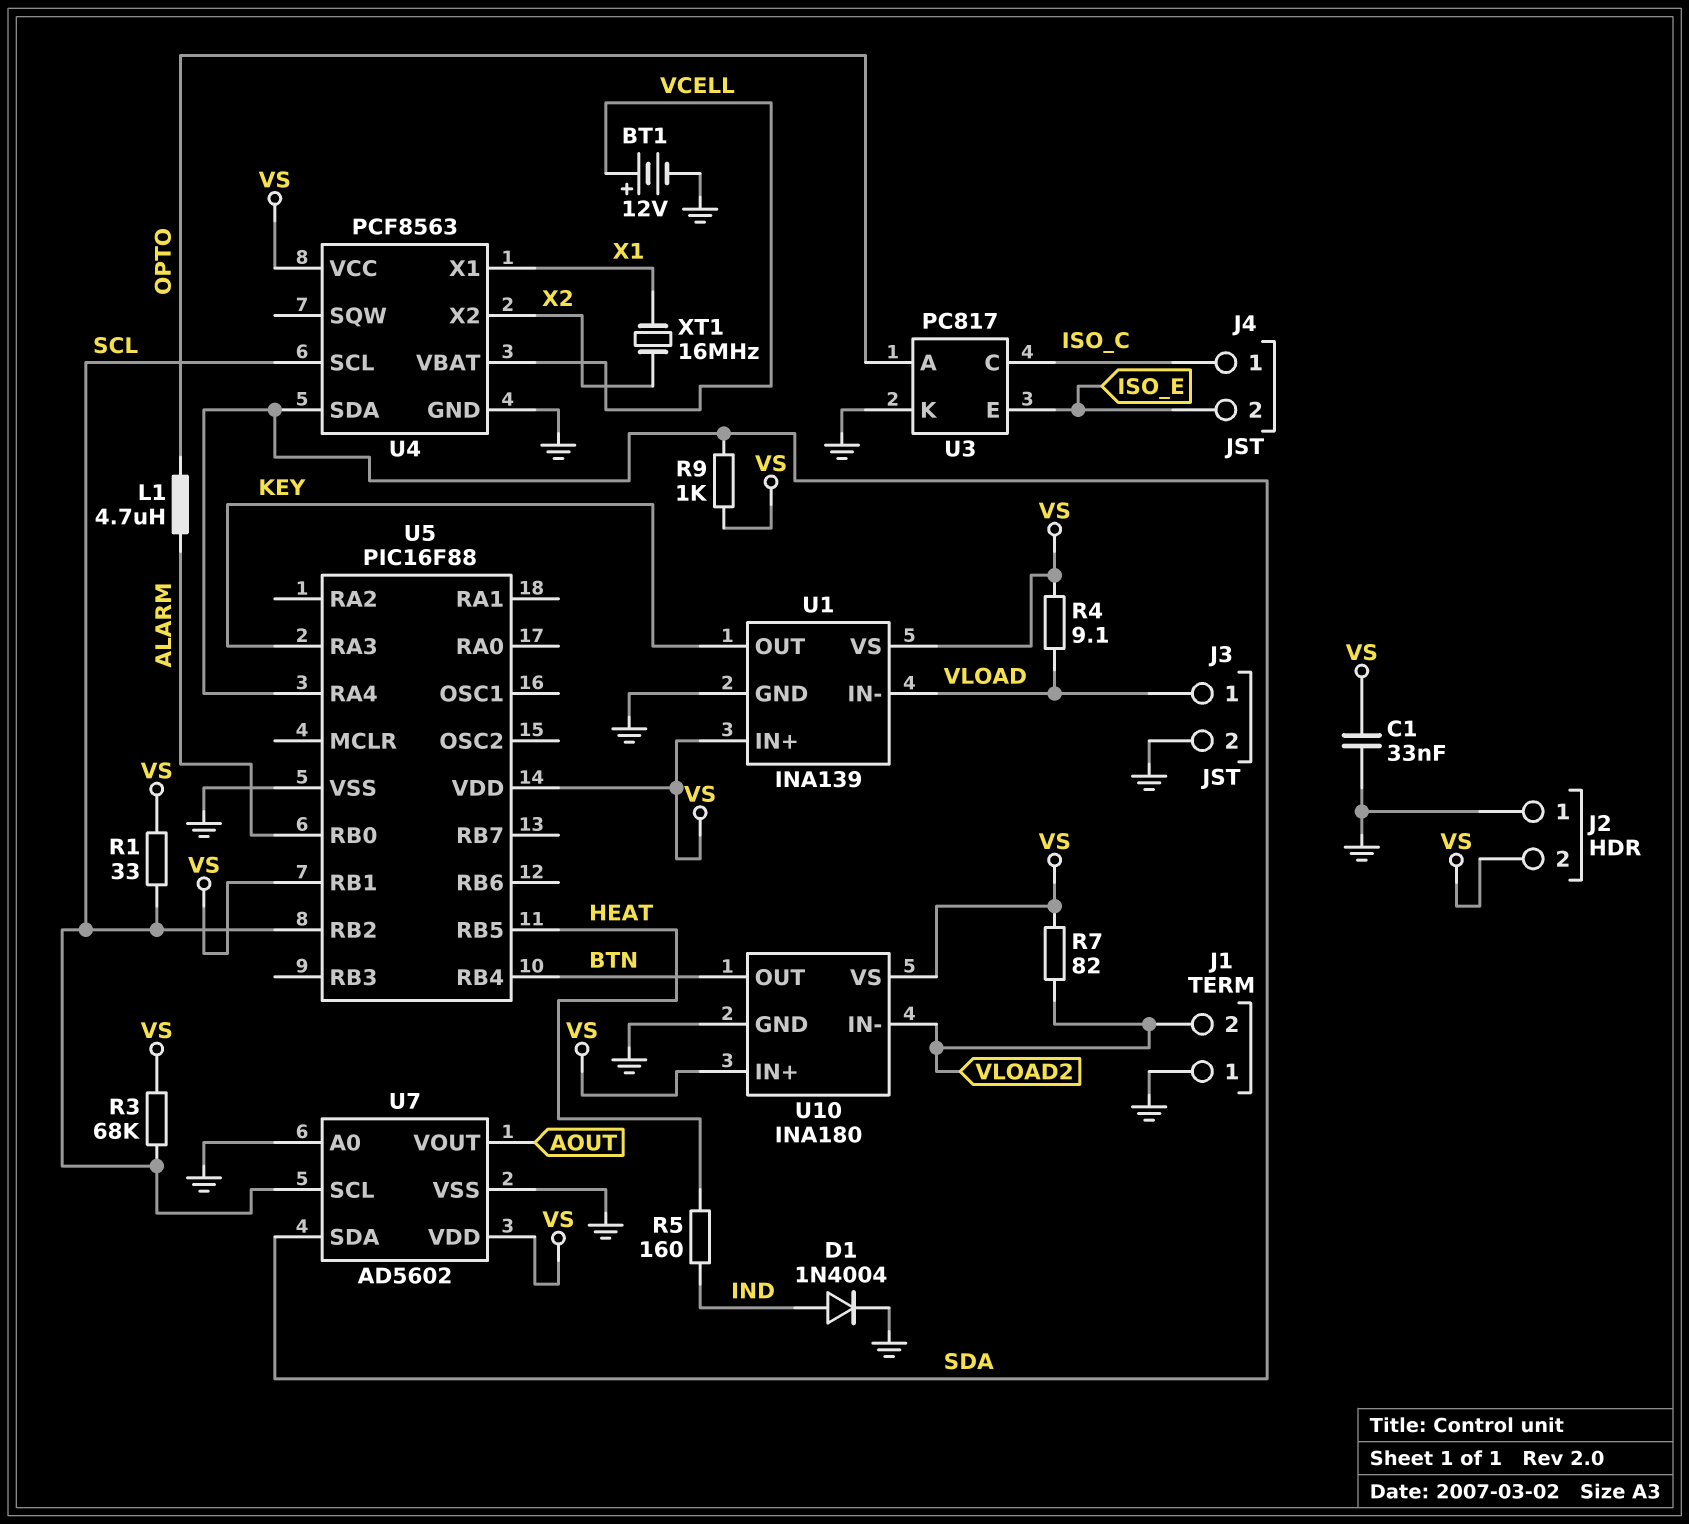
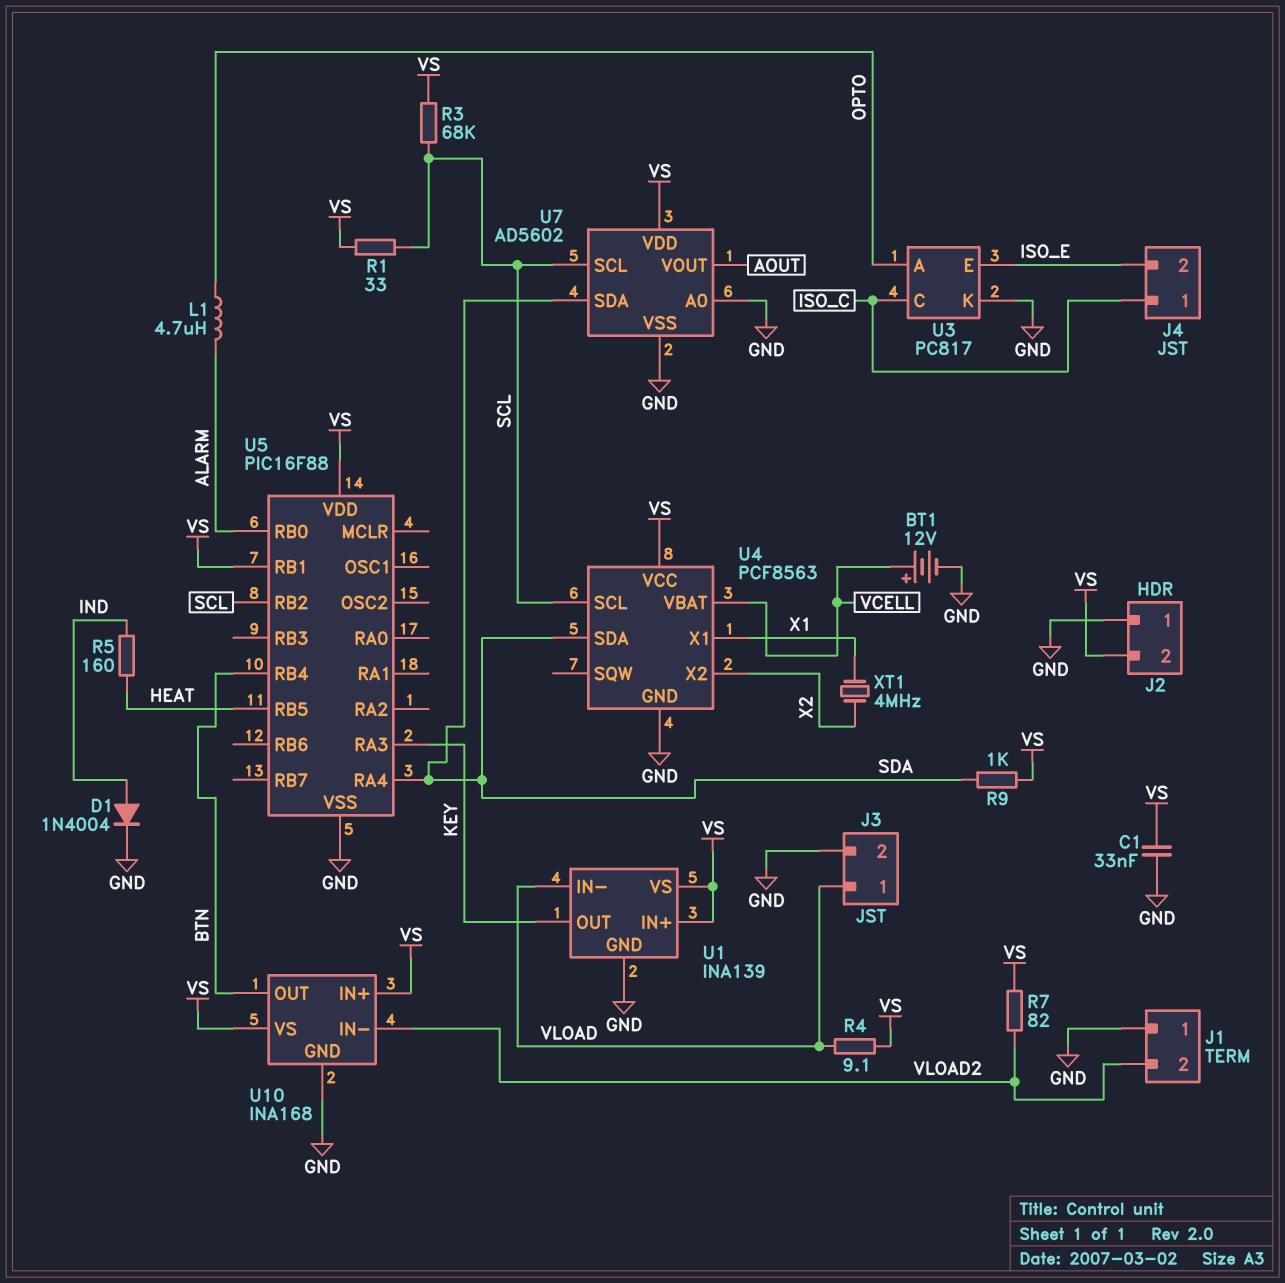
U10: INA180 -> INA168
XT1: 16MHz (X1, X2) -> 4MHz (X1, X2)

